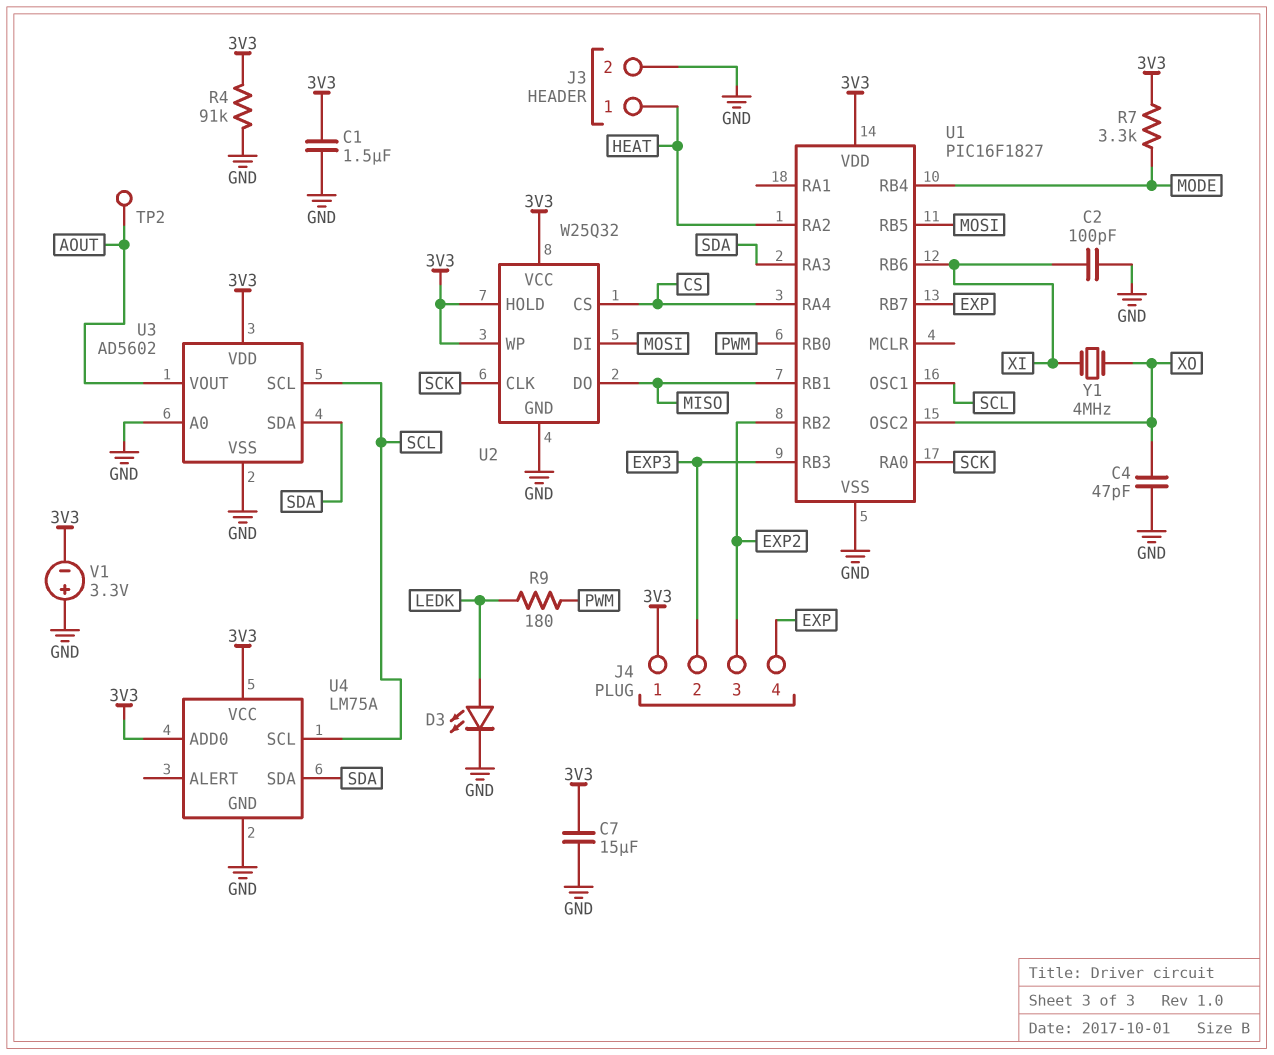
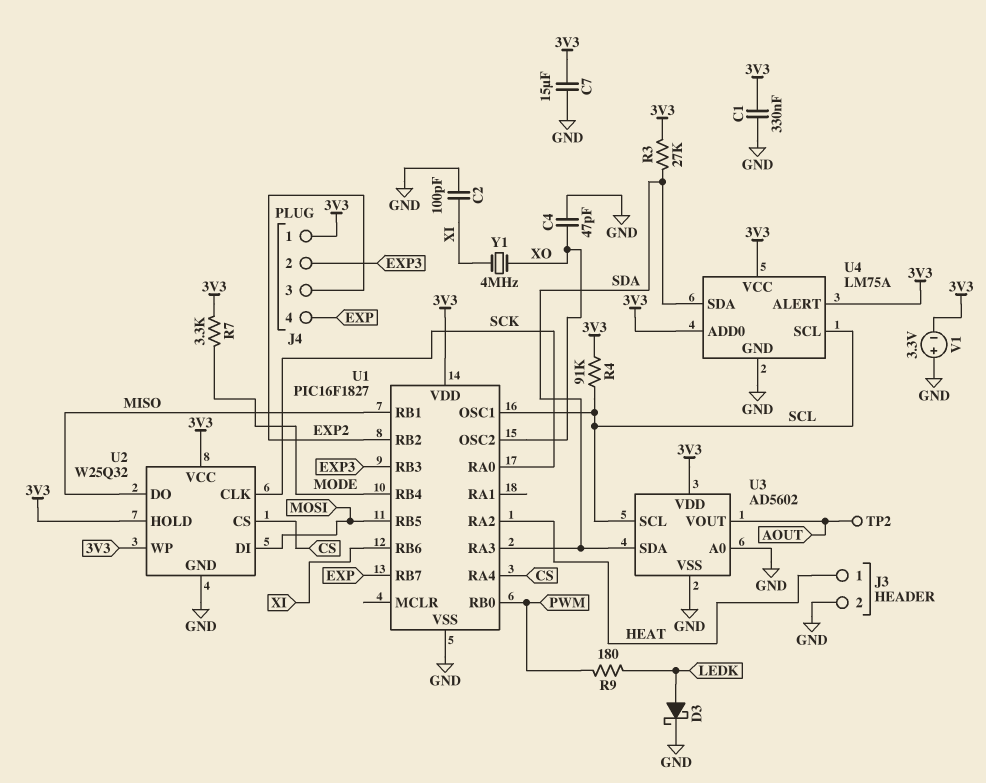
C1: 1.5uF (3V3, GND) -> 330nF (3V3, GND)
D3: LED (A LEDK, K GND) -> schottky (A LEDK, K GND)
R3: none -> 27k (3V3, SDA)
R4: 91k (3V3, GND) -> 91k (3V3, SCL)
U4 pin ALERT: none -> 3V3

